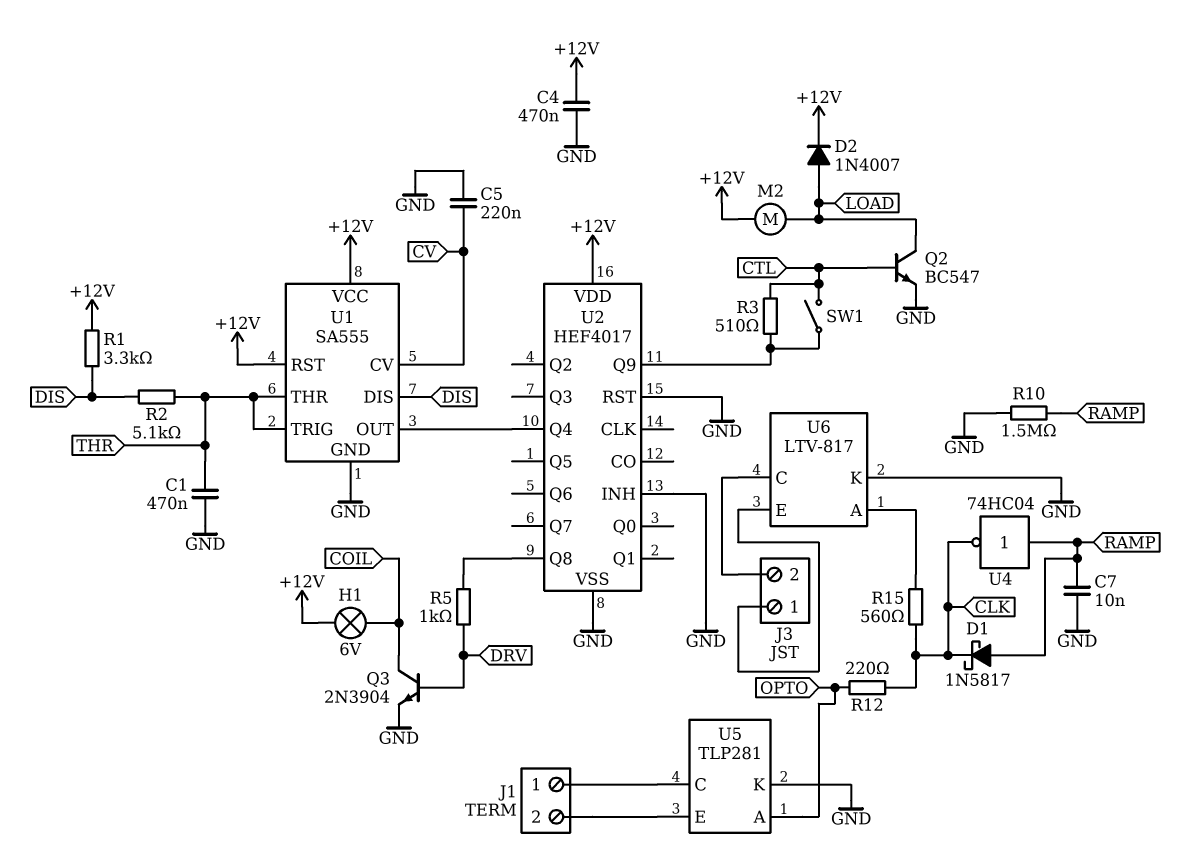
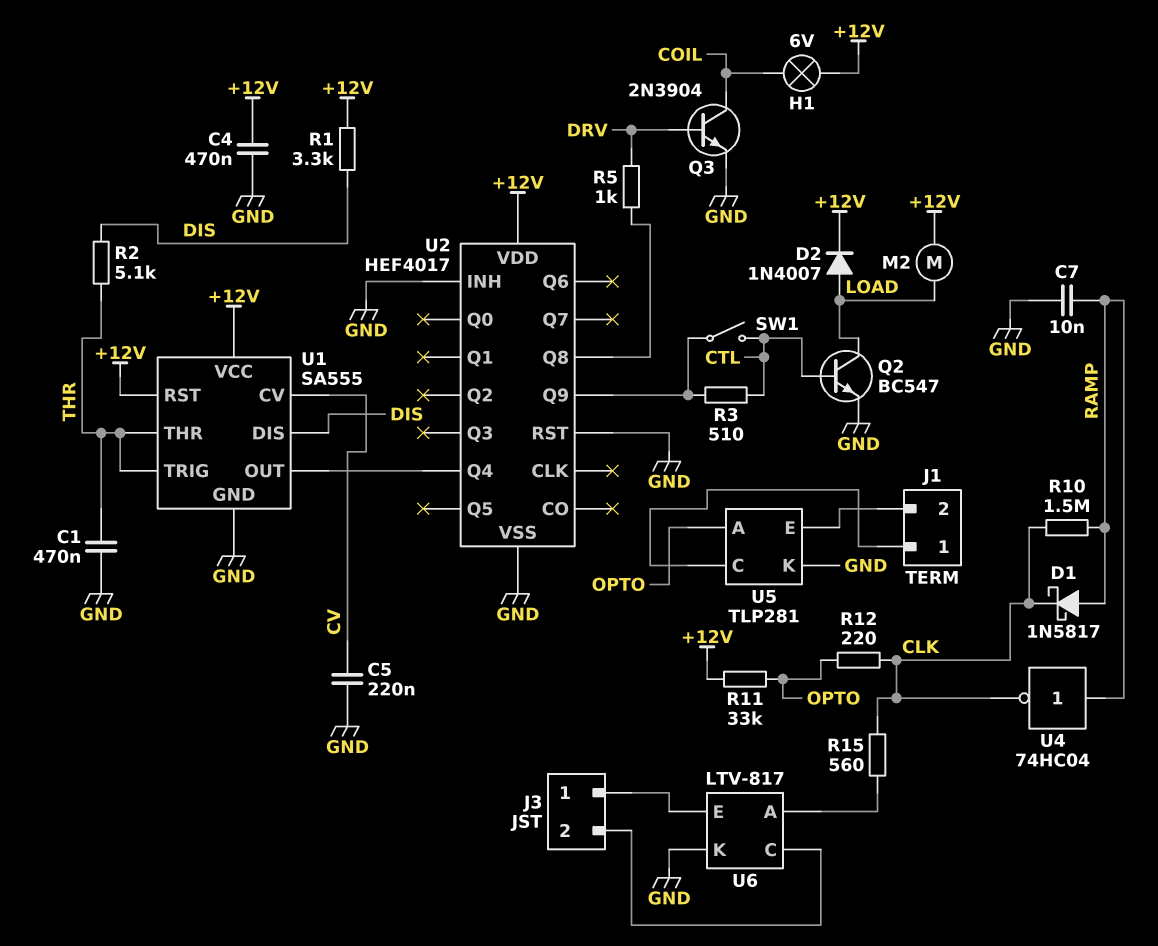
R10: 1.5M (GND, RAMP) -> 1.5M (CLK, RAMP)
R11: none -> 33k (+12V, OPTO)

